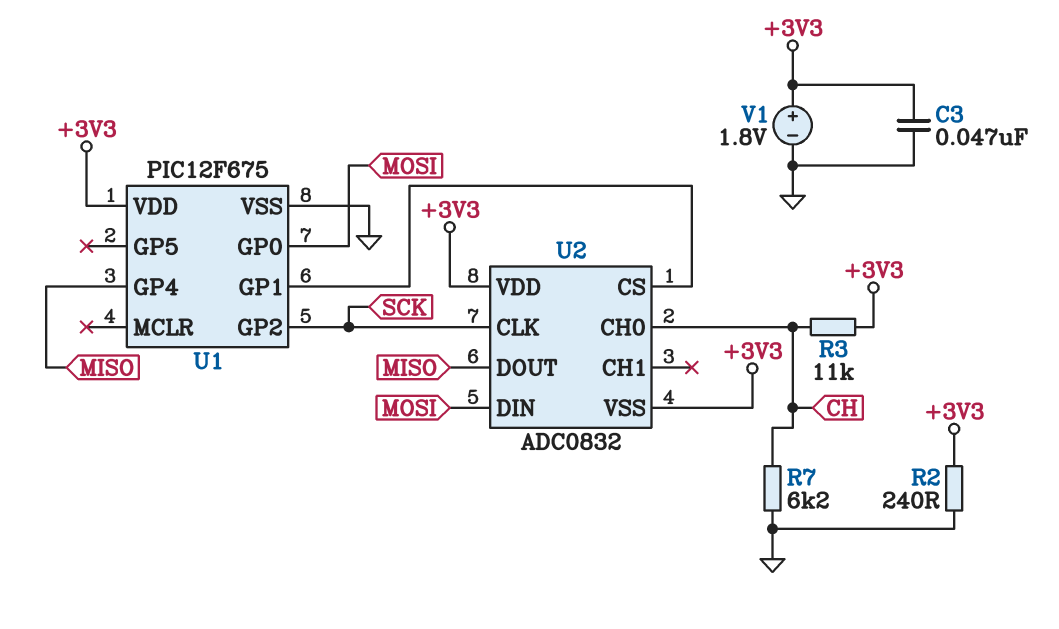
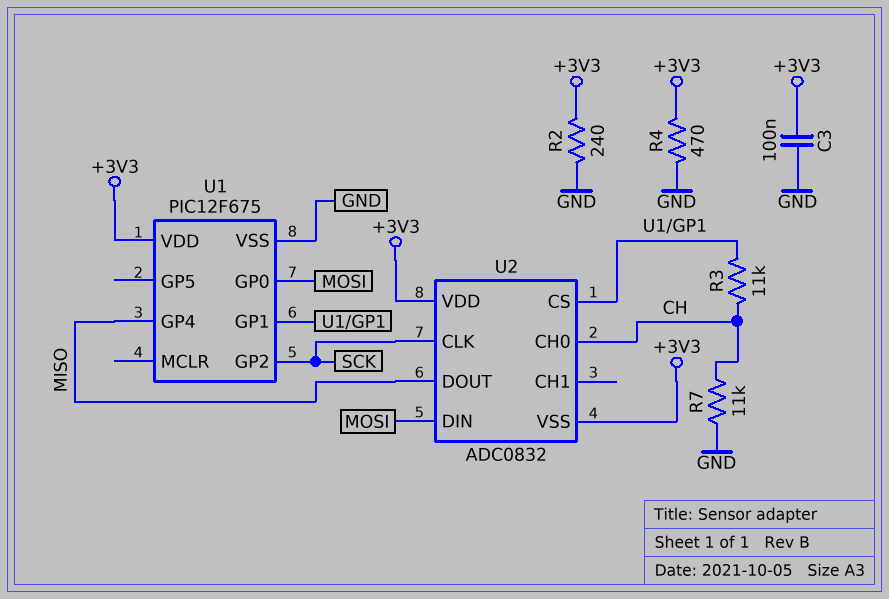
C3: 47nF (+3V3, GND) -> 100nF (+3V3, GND)
R3: 11k (+3V3, CH) -> 11k (CH, U1/GP1)
R4: none -> 470 (+3V3, GND)
R7: 6.2k (CH, GND) -> 11k (CH, GND)
V1: 1.8V (plus +3V3, minus GND) -> none

